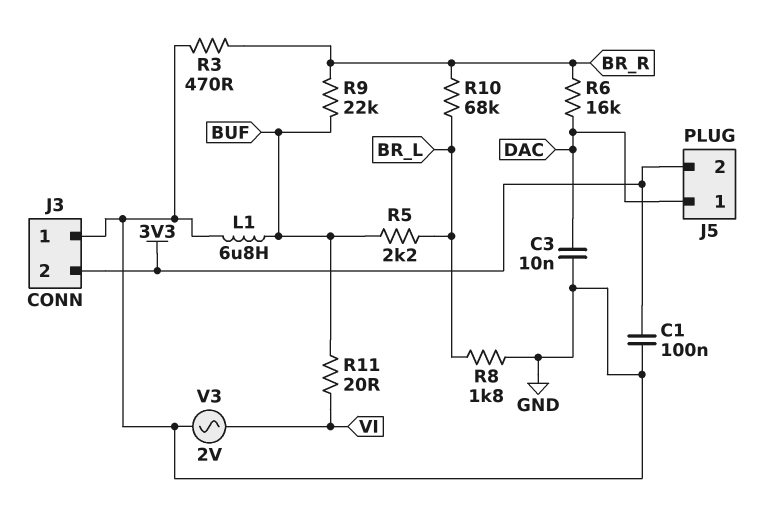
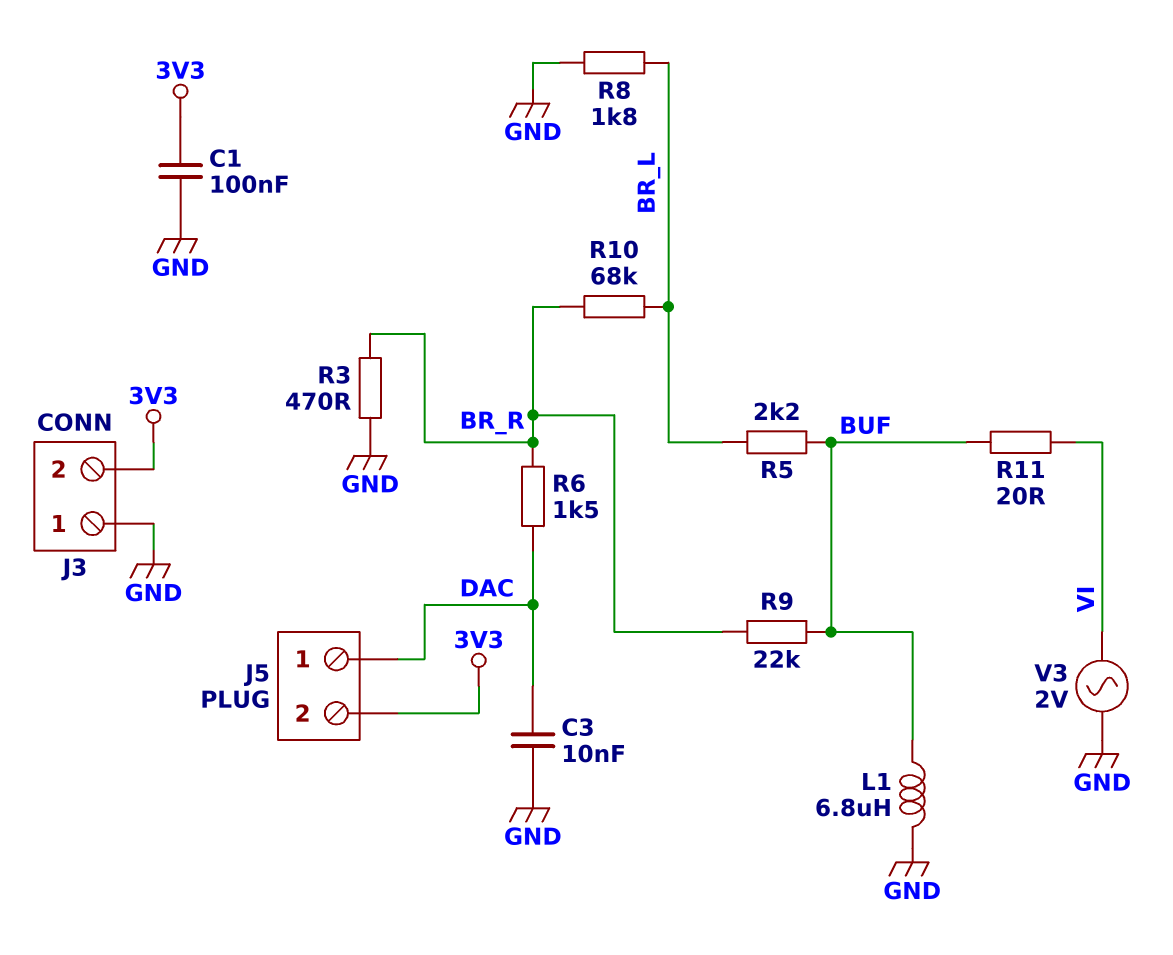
R6: 16k (BR_R, DAC) -> 1.5k (BR_R, DAC)

